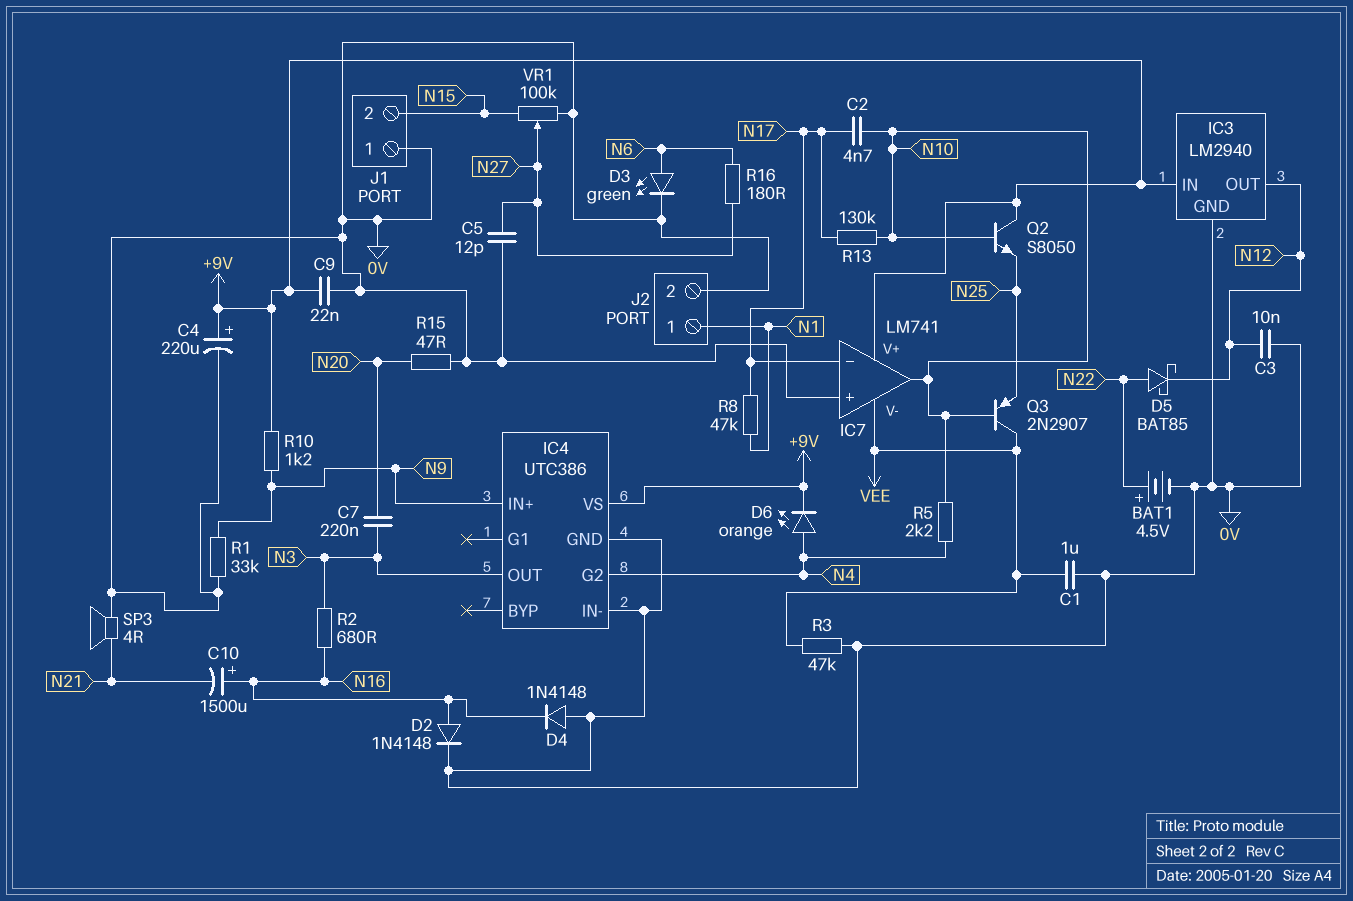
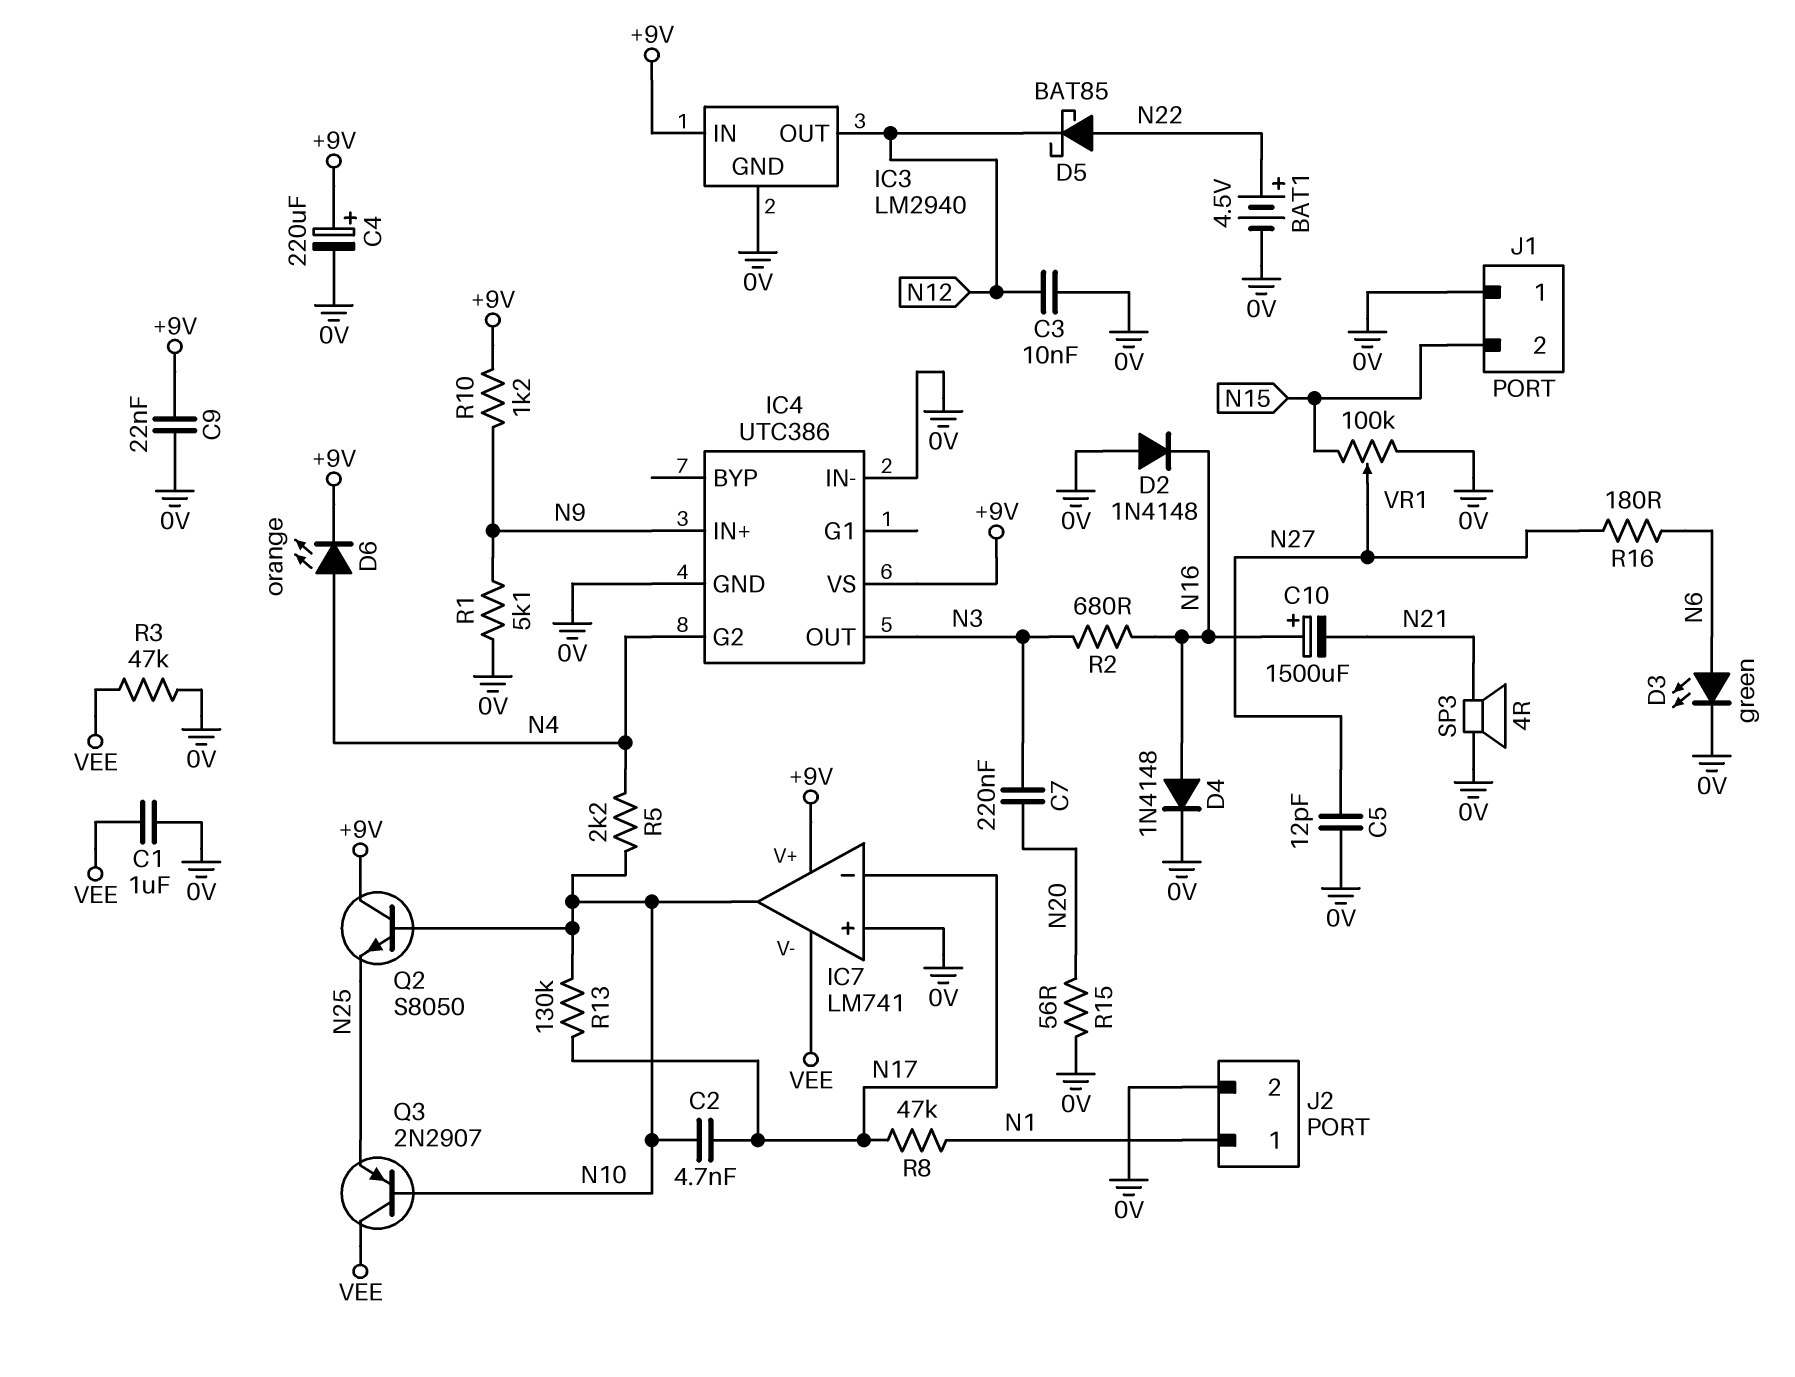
D2: diode 1N4148 (A N16, K 0V) -> diode 1N4148 (A 0V, K N16)
D4: diode 1N4148 (A 0V, K N16) -> diode 1N4148 (A N16, K 0V)
R1: 33k (0V, N9) -> 5.1k (0V, N9)
R15: 47 (0V, N20) -> 56 (0V, N20)

